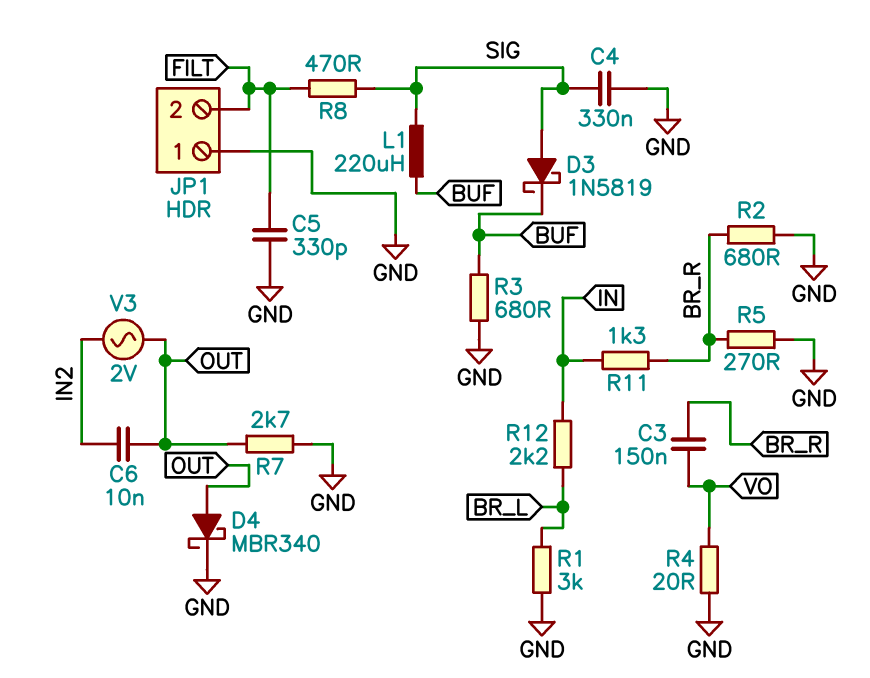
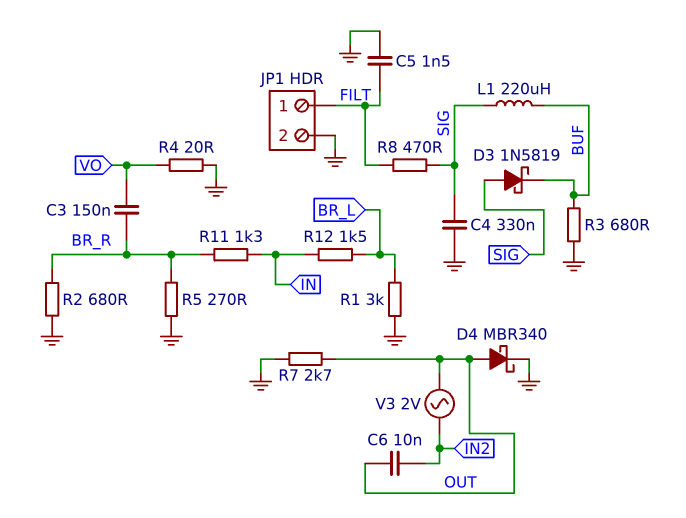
C5: 330pF (FILT, GND) -> 1.5nF (FILT, GND)
JP1 pin 1: GND -> FILT
JP1 pin 2: FILT -> GND
R12: 2.2k (BR_L, IN) -> 1.5k (BR_L, IN)

